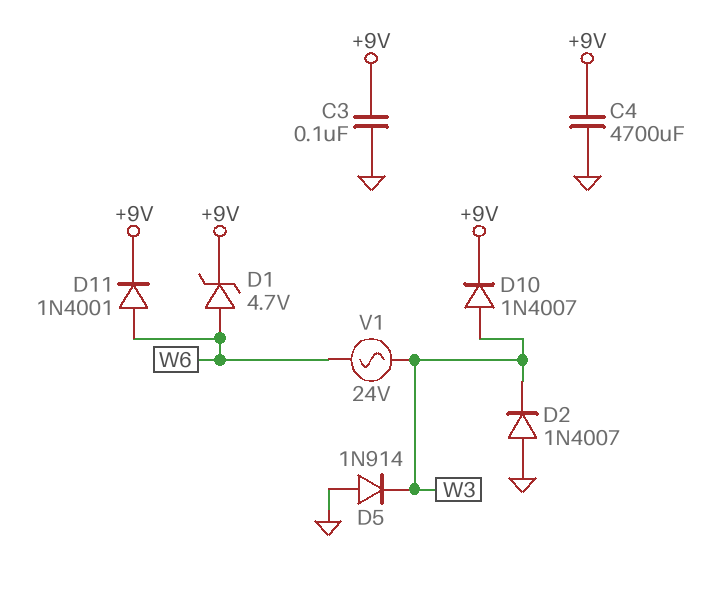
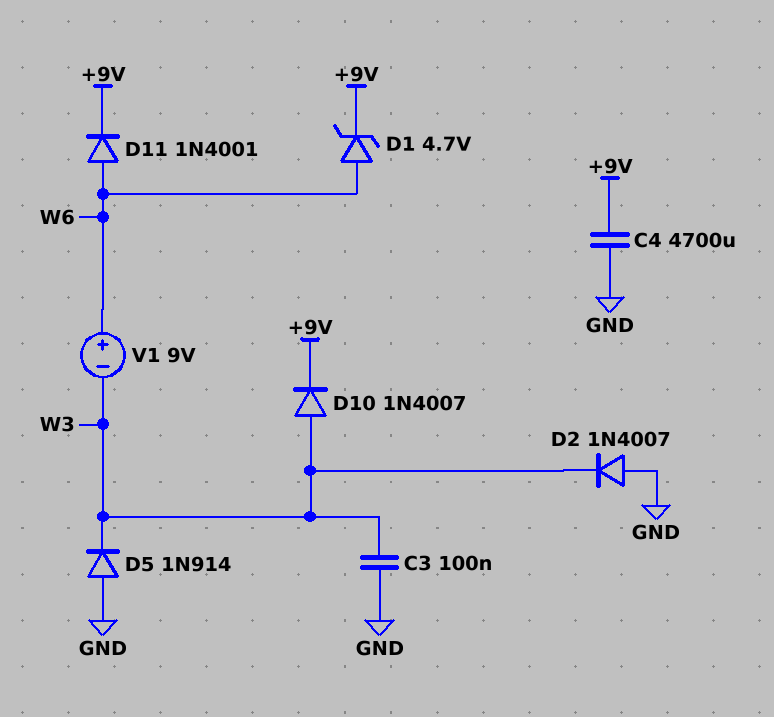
C3: 100nF (+9V, GND) -> 100nF (GND, W3)
V1: AC 24V (W3, W6) -> 9V (plus W6, minus W3)

